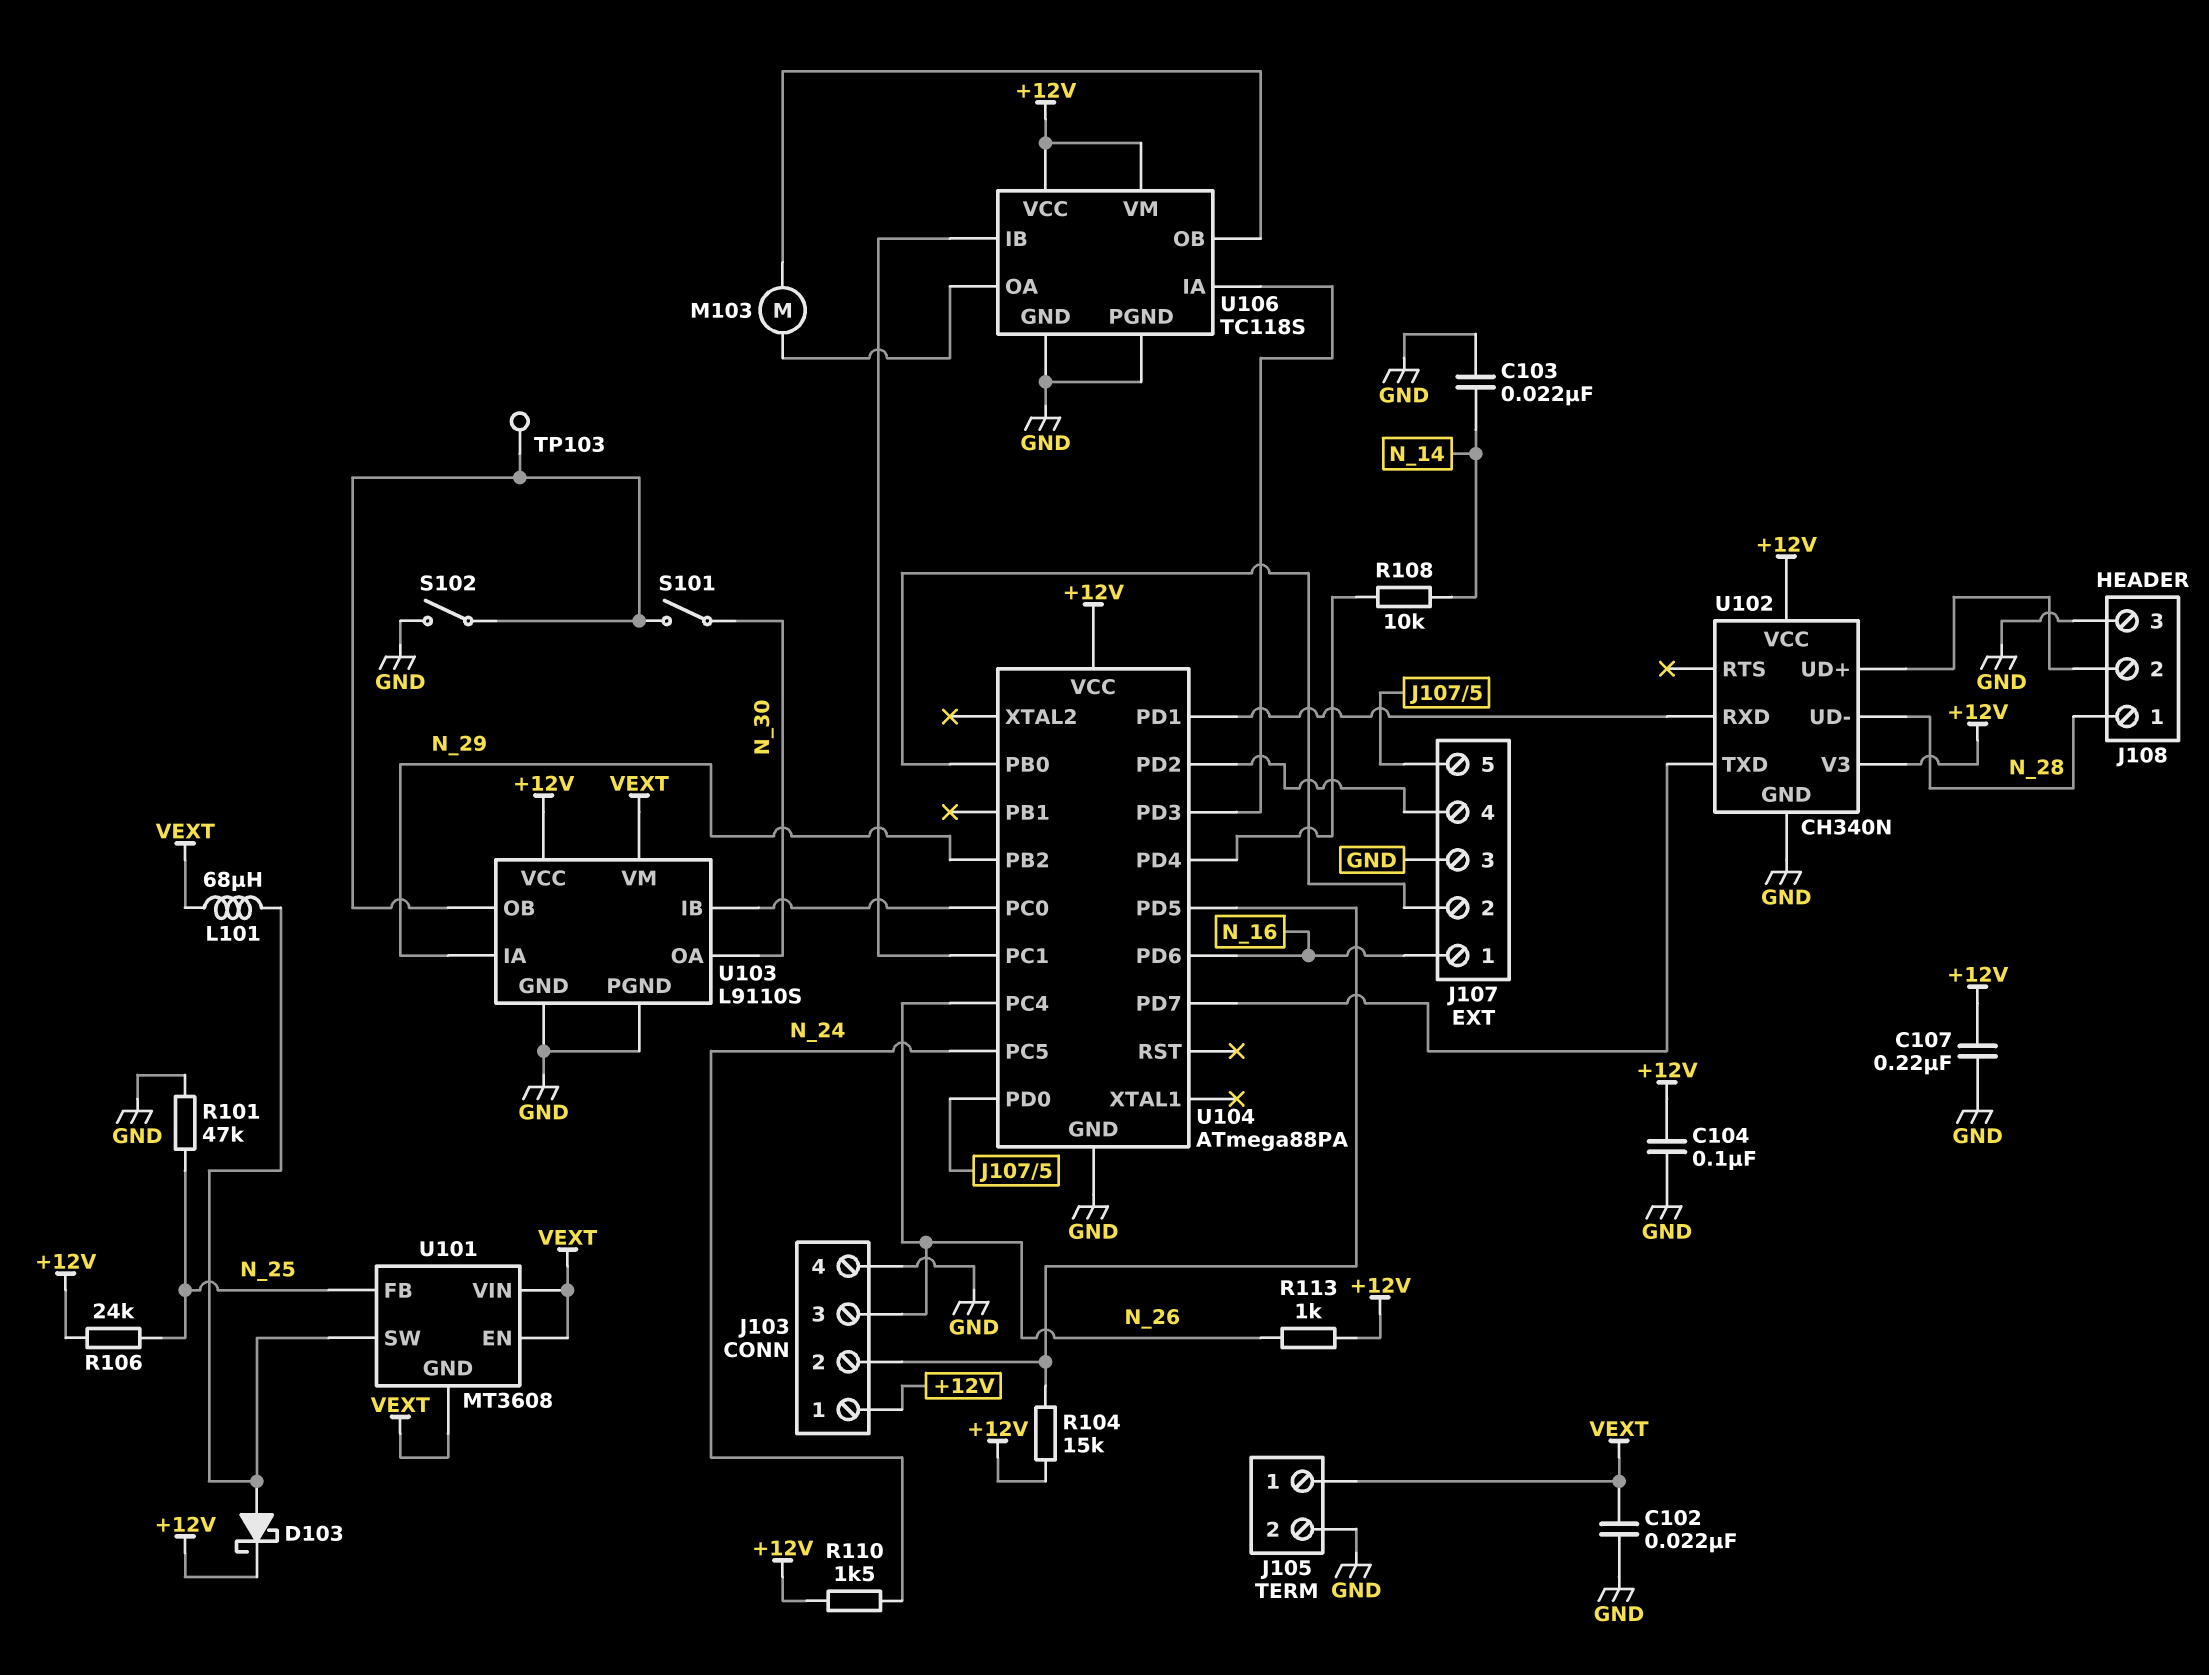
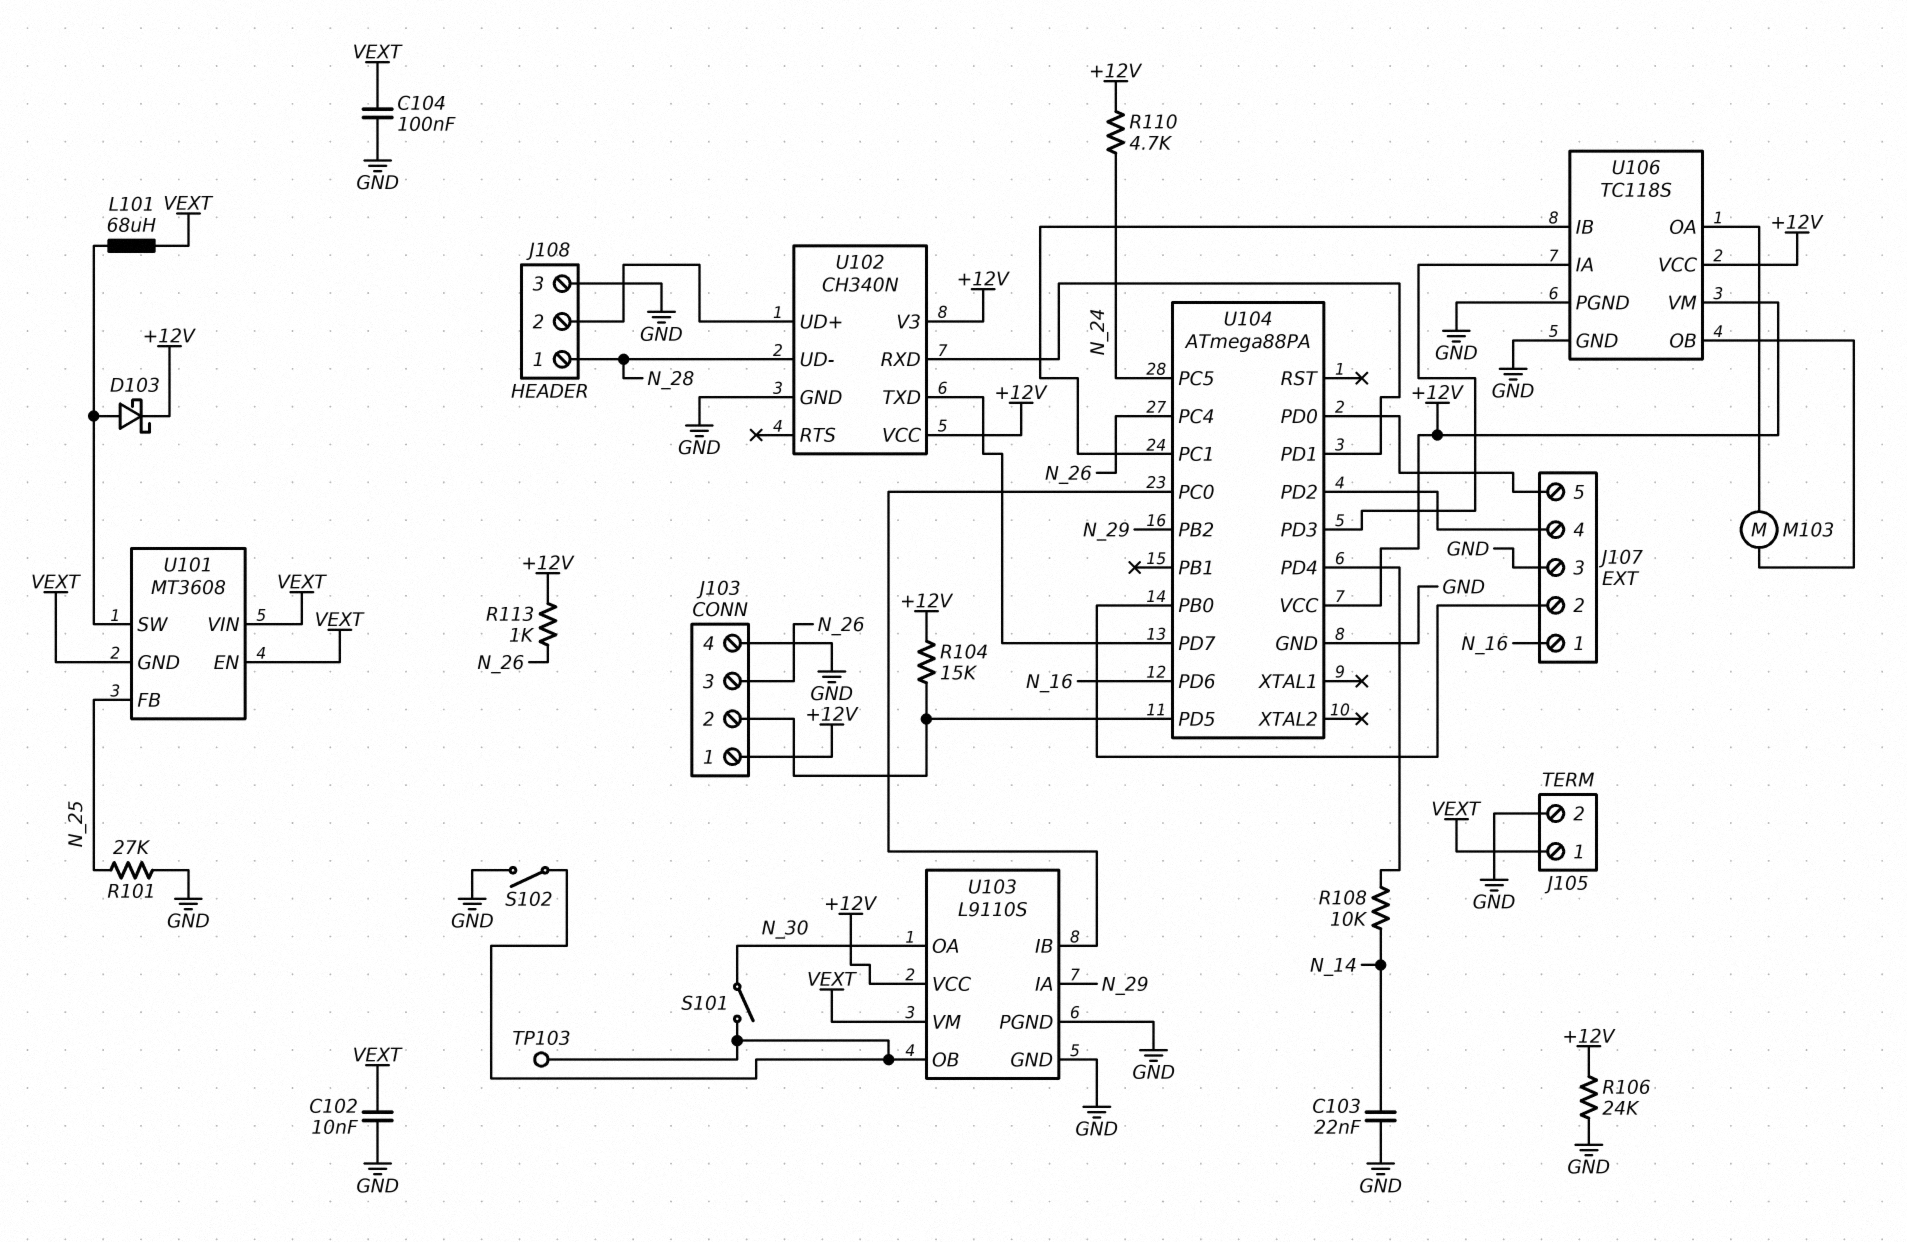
C102: 22nF (GND, VEXT) -> 10nF (GND, VEXT)
C104: 100nF (+12V, GND) -> 100nF (GND, VEXT)
C107: 220nF (+12V, GND) -> none
R101: 47k (GND, N_25) -> 27k (GND, N_25)
R106: 24k (+12V, N_25) -> 24k (+12V, GND)
R110: 1.5k (+12V, N_24) -> 4.7k (+12V, N_24)

